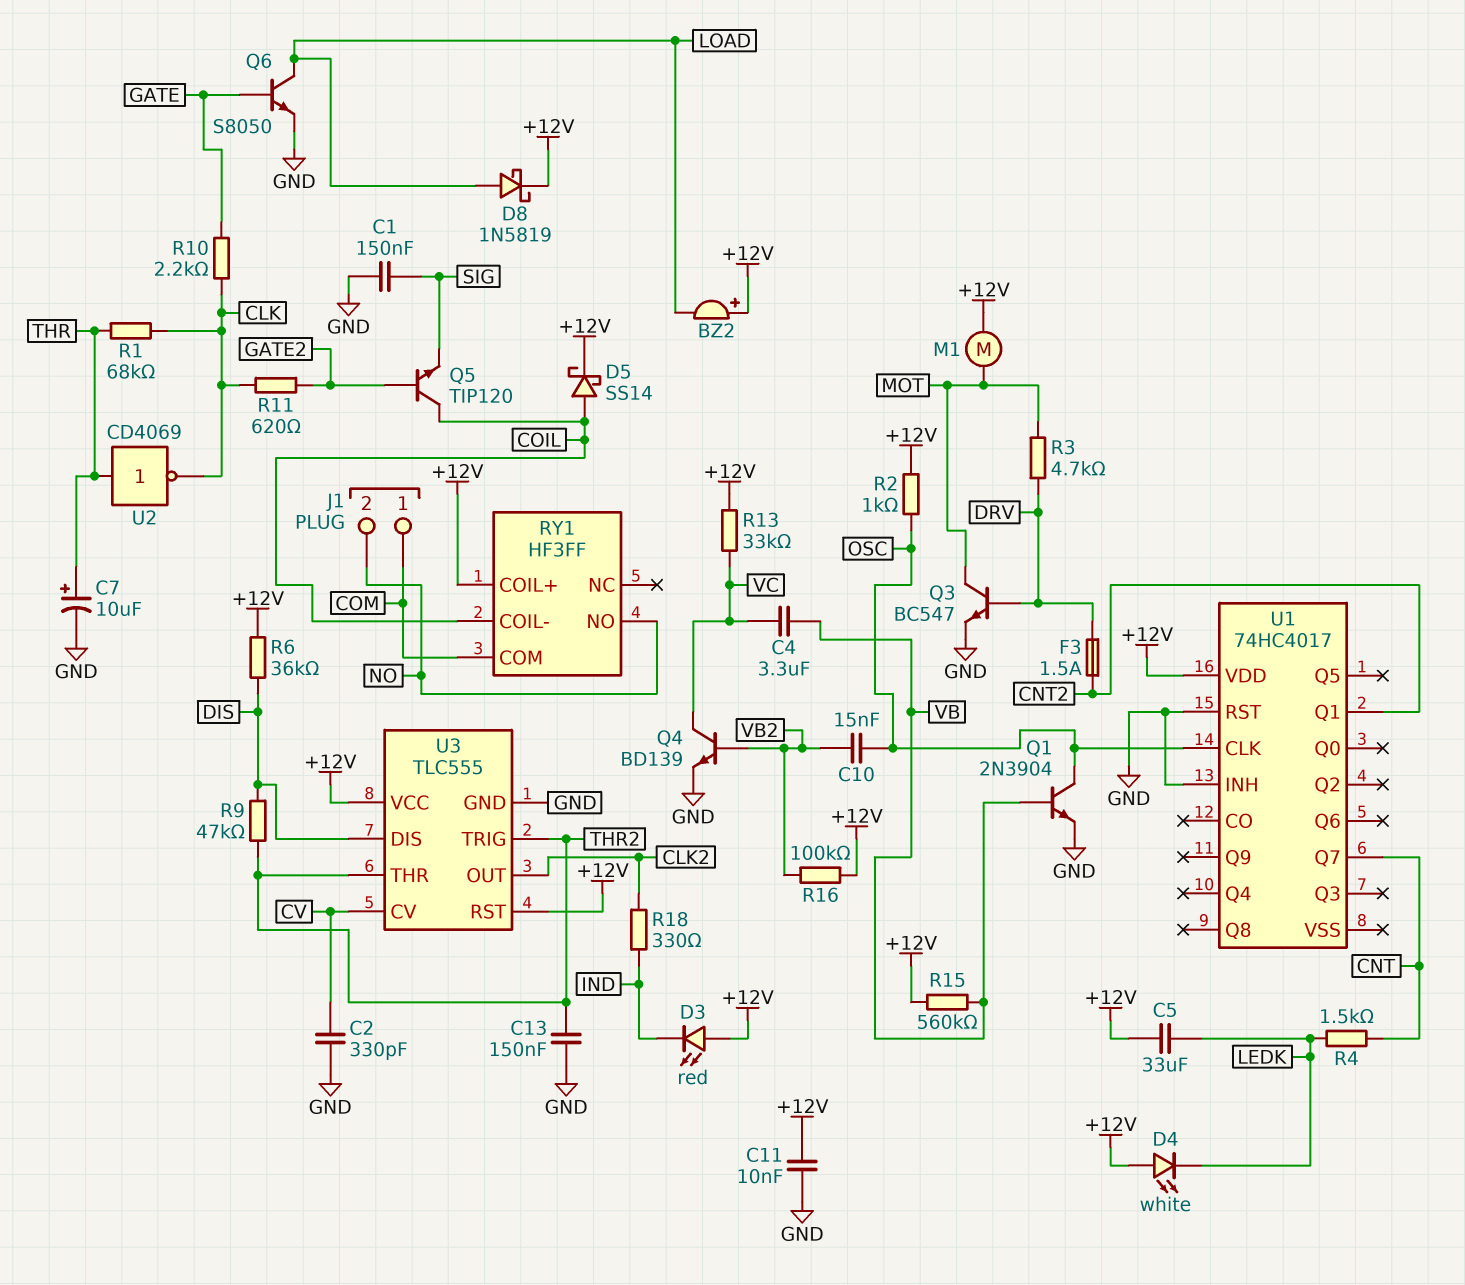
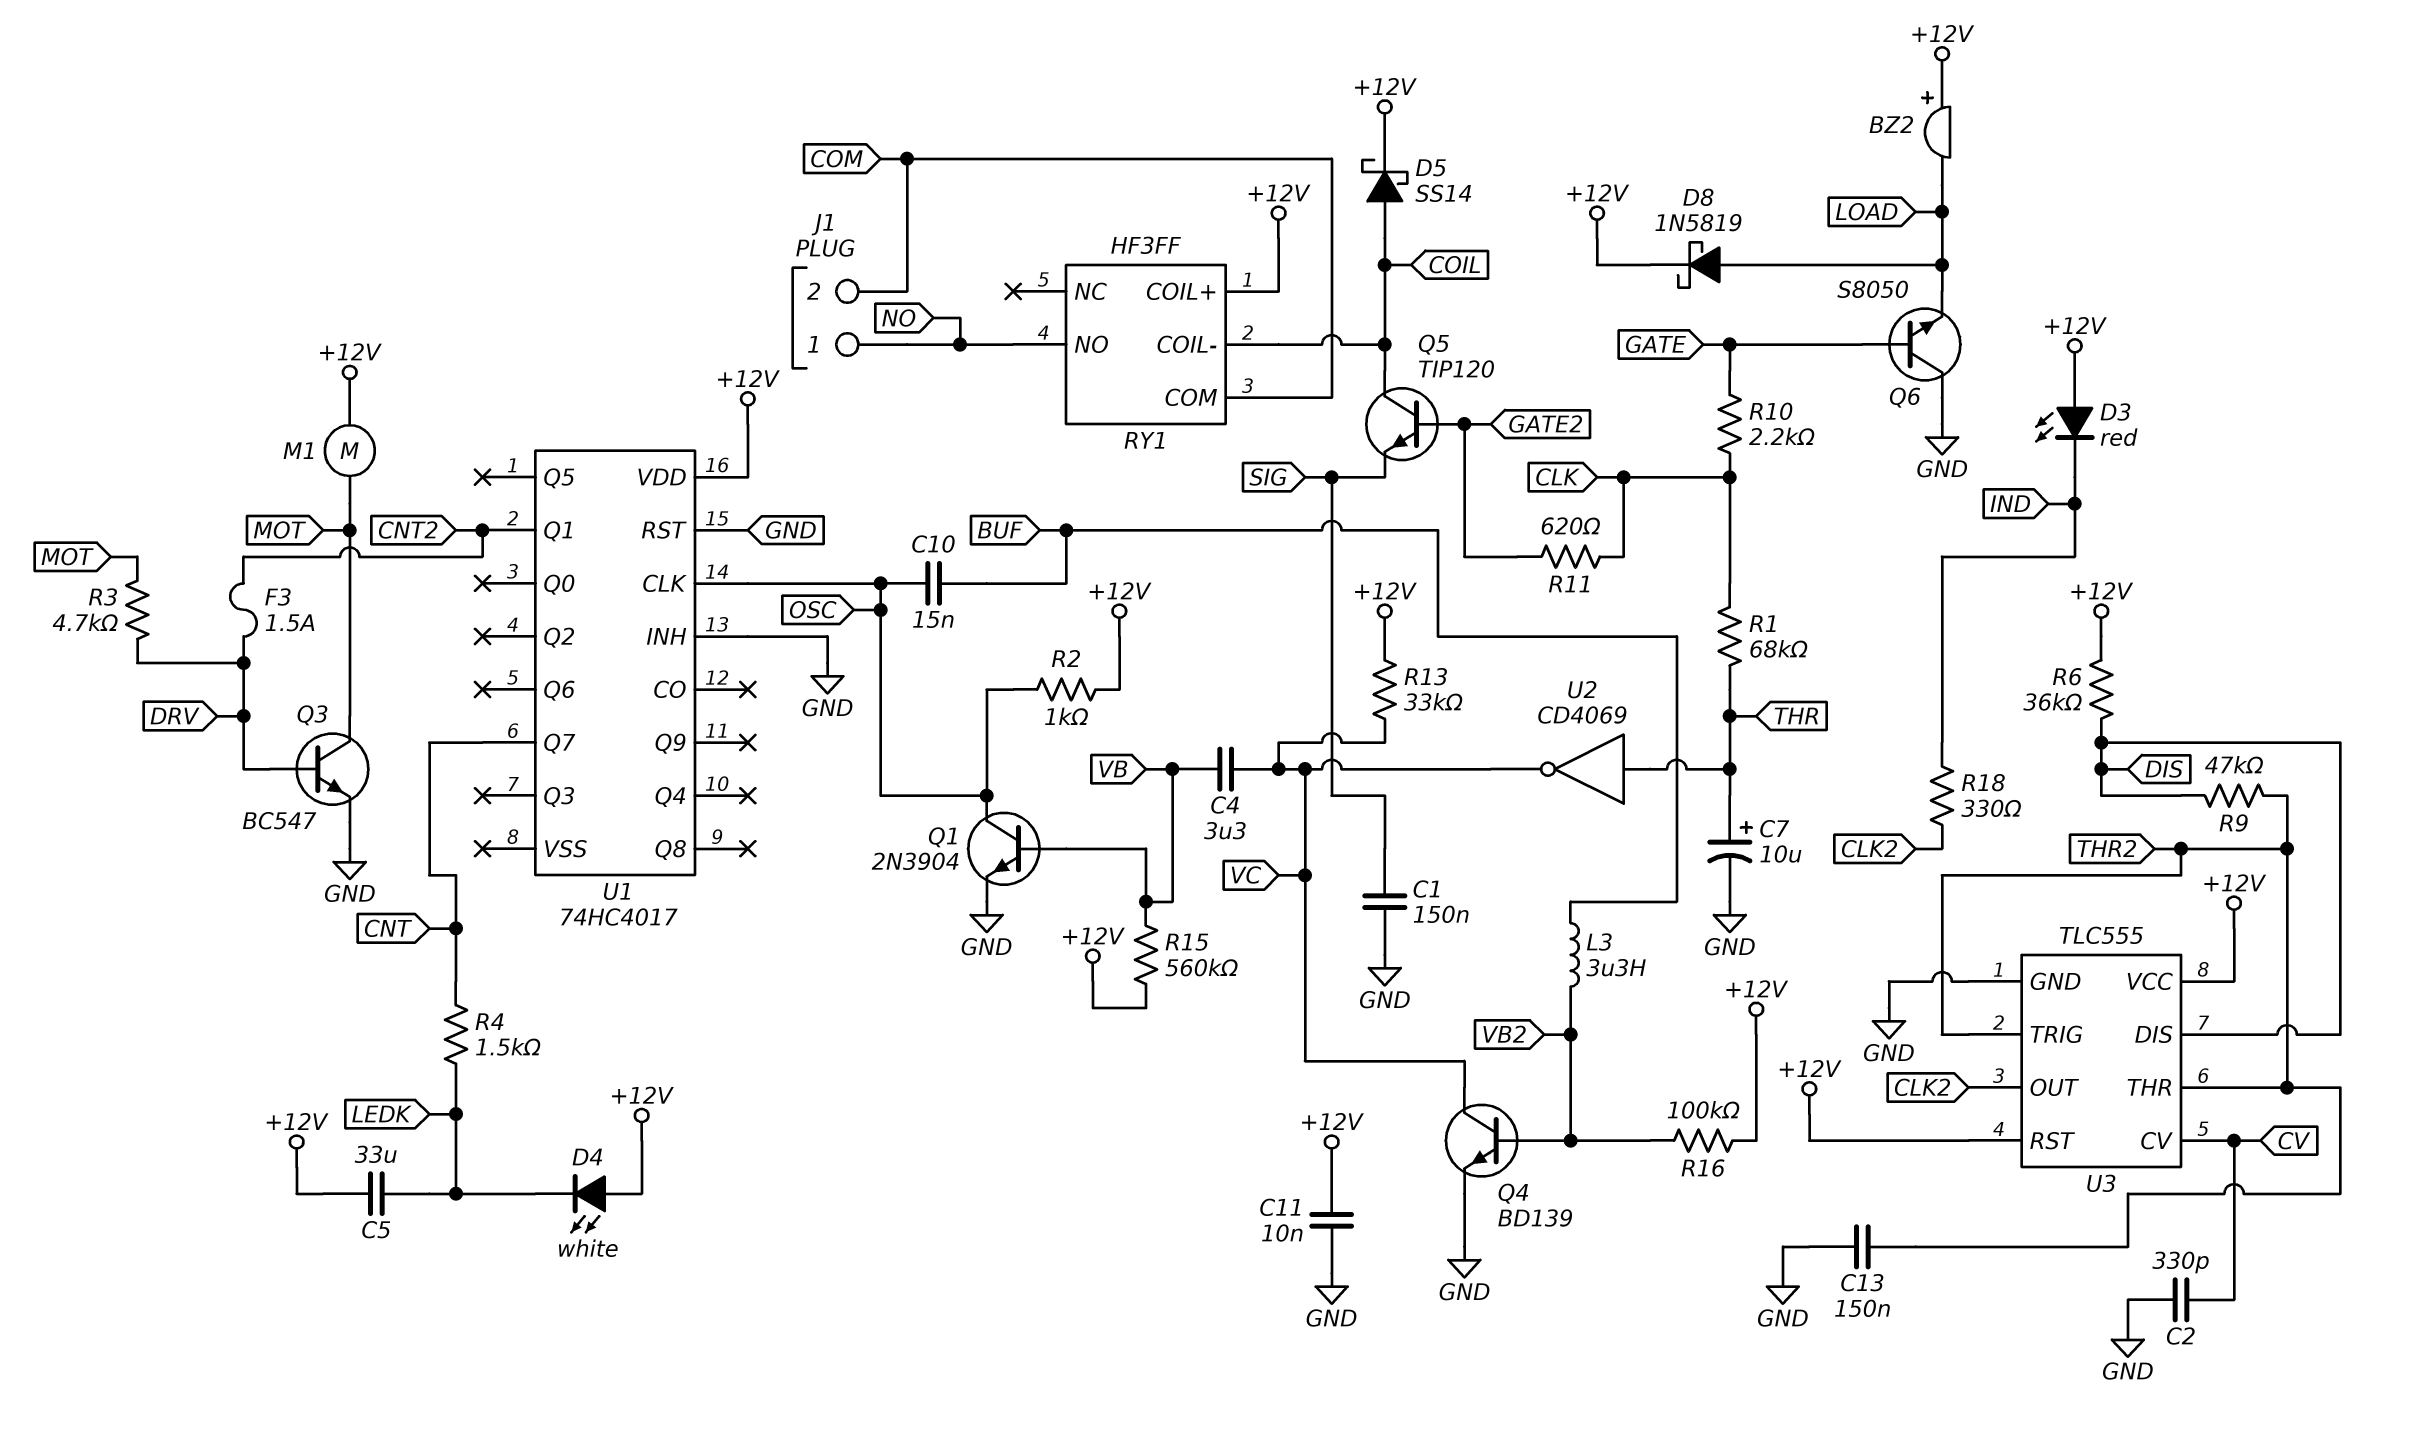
C10: 15nF (OSC, VB2) -> 15nF (BUF, OSC)
J1 pin 1: COM -> NO
J1 pin 2: NO -> COM
L3: none -> 3.3uH (BUF, VB2)
Q6: NPN S8050 (B GATE, C LOAD, E GND) -> NPN S8050 (B GATE, C GND, E LOAD)
U2: NOT CD4069 (in THR, out CLK) -> NOT CD4069 (in THR, out VC)

